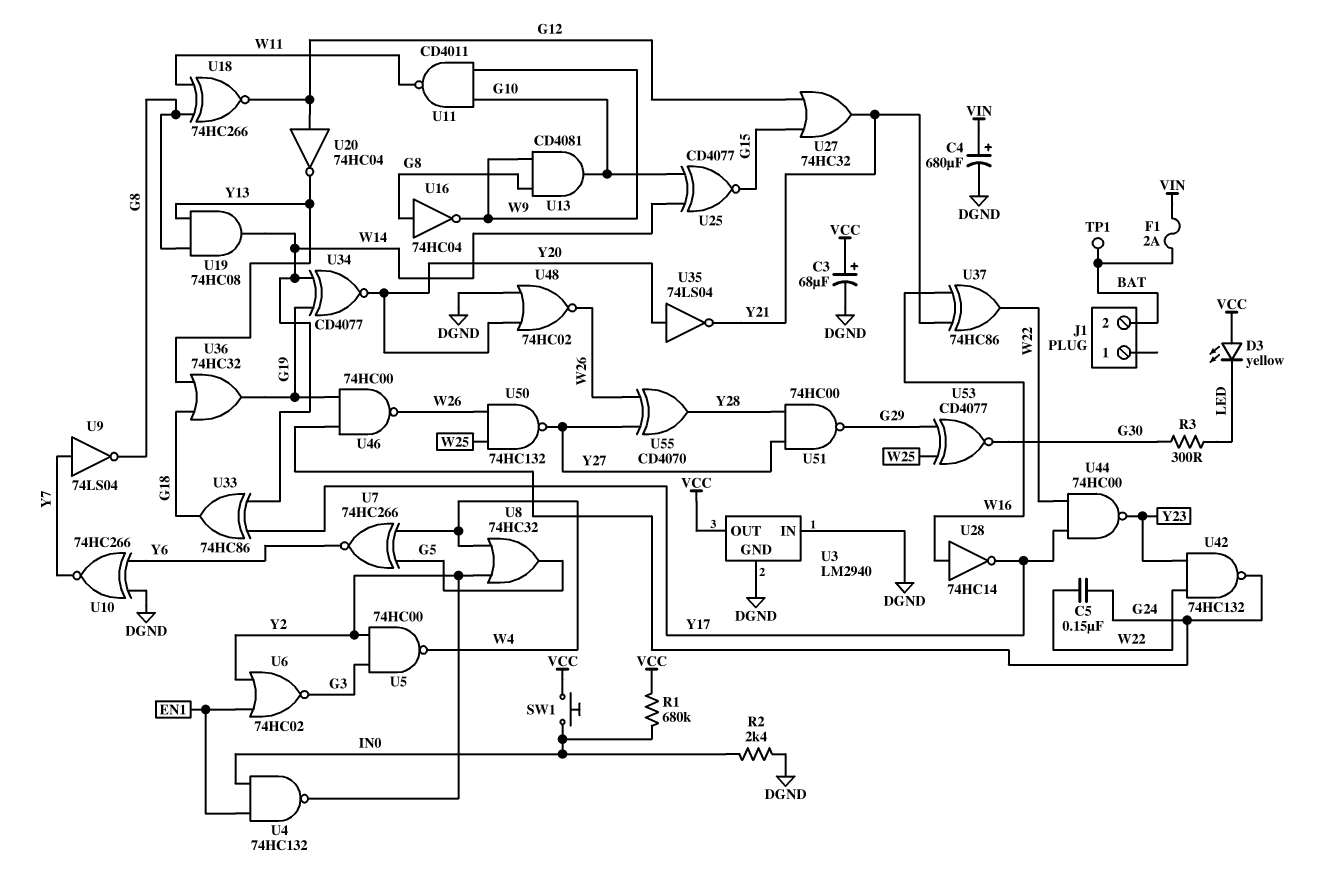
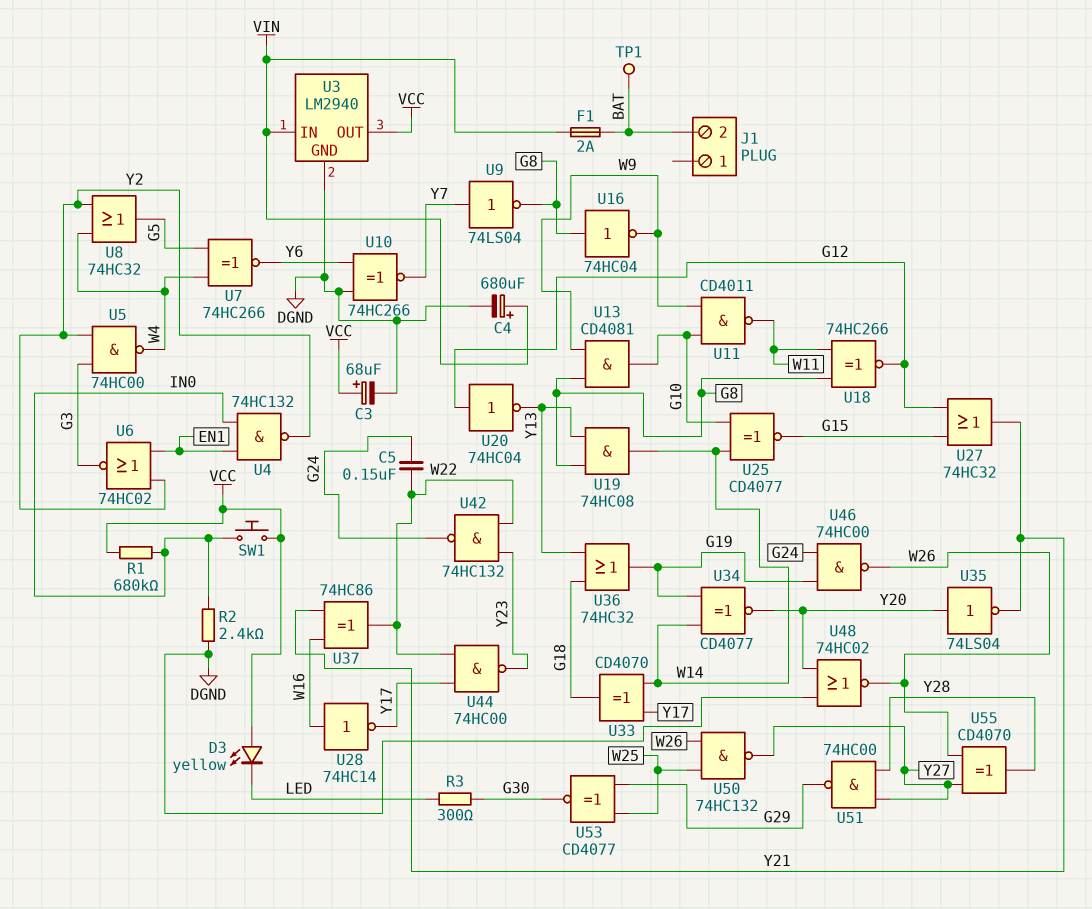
U3 pin IN: DGND -> VIN
U33: XOR 74HC86 (in W14, in Y17, out G18) -> XOR CD4070 (in W14, in Y17, out G18)

